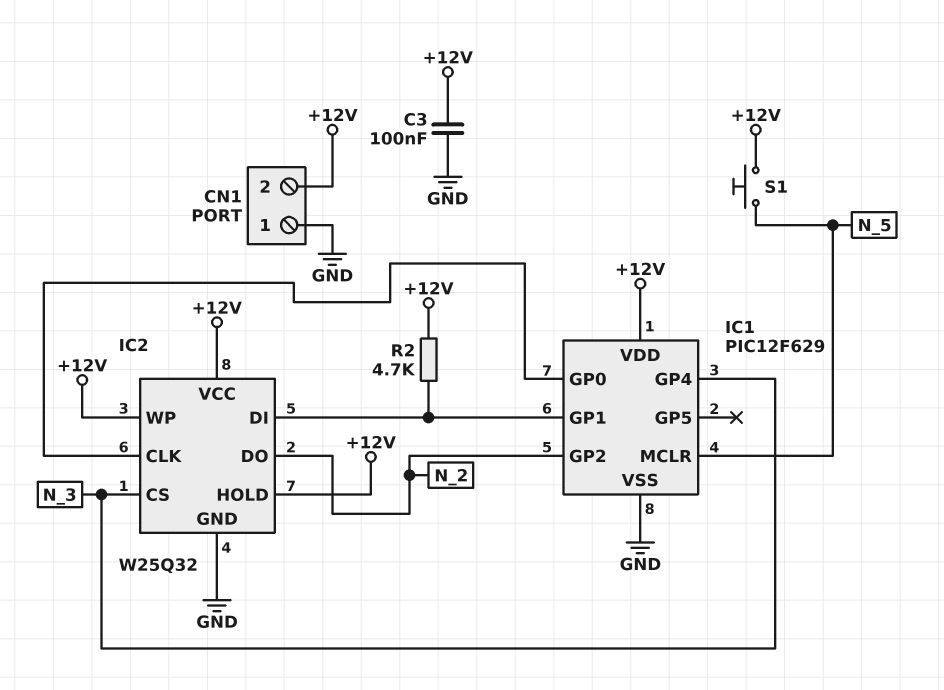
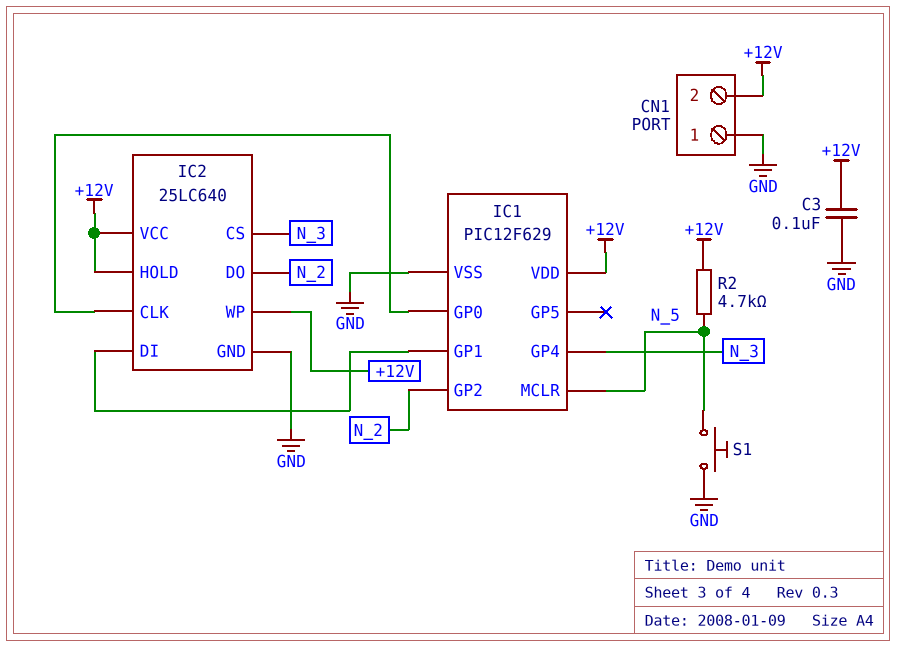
IC2: W25Q32 -> 25LC640
R2: 4.7k (+12V, IC1/GP1) -> 4.7k (+12V, N_5)
S1: button (+12V, N_5) -> button (GND, N_5)

